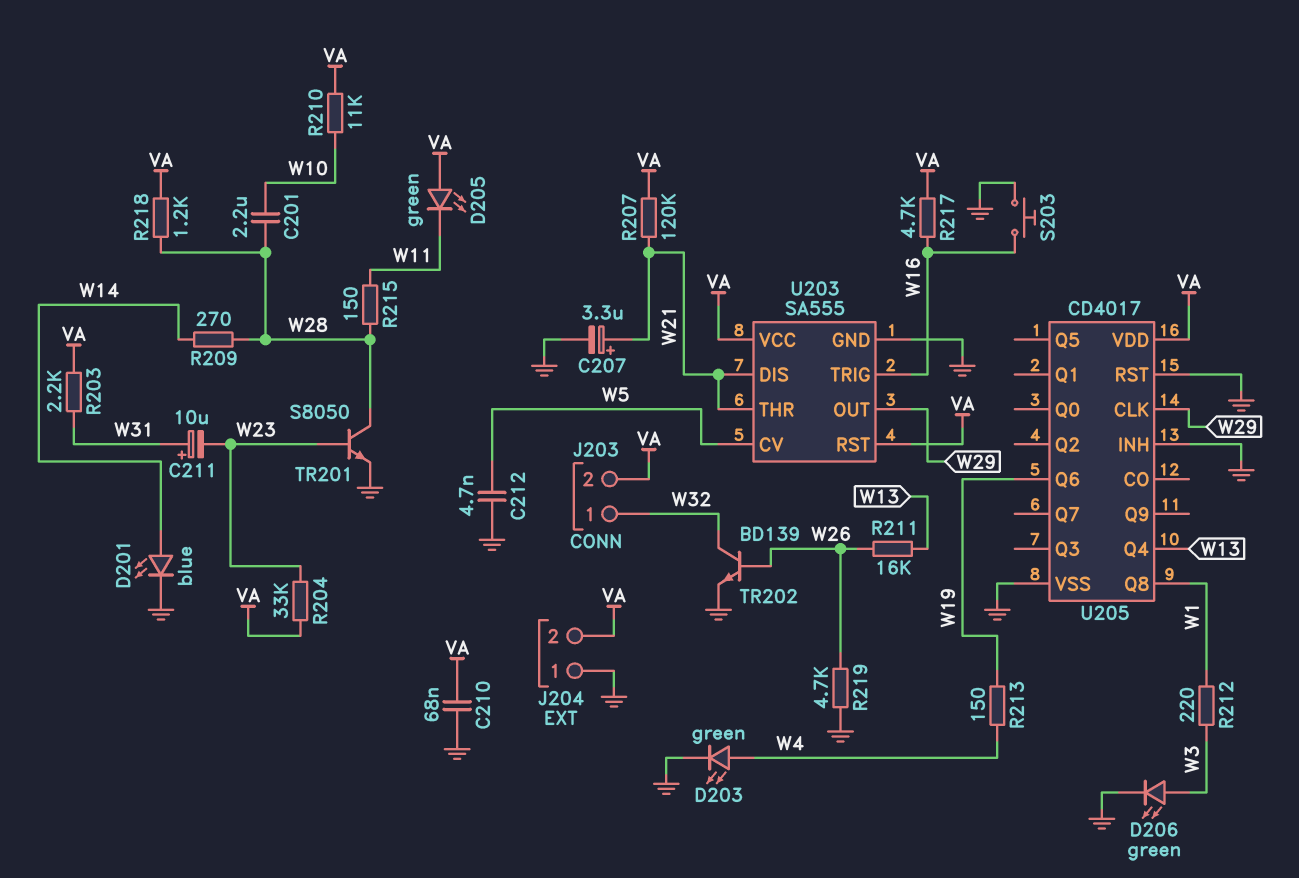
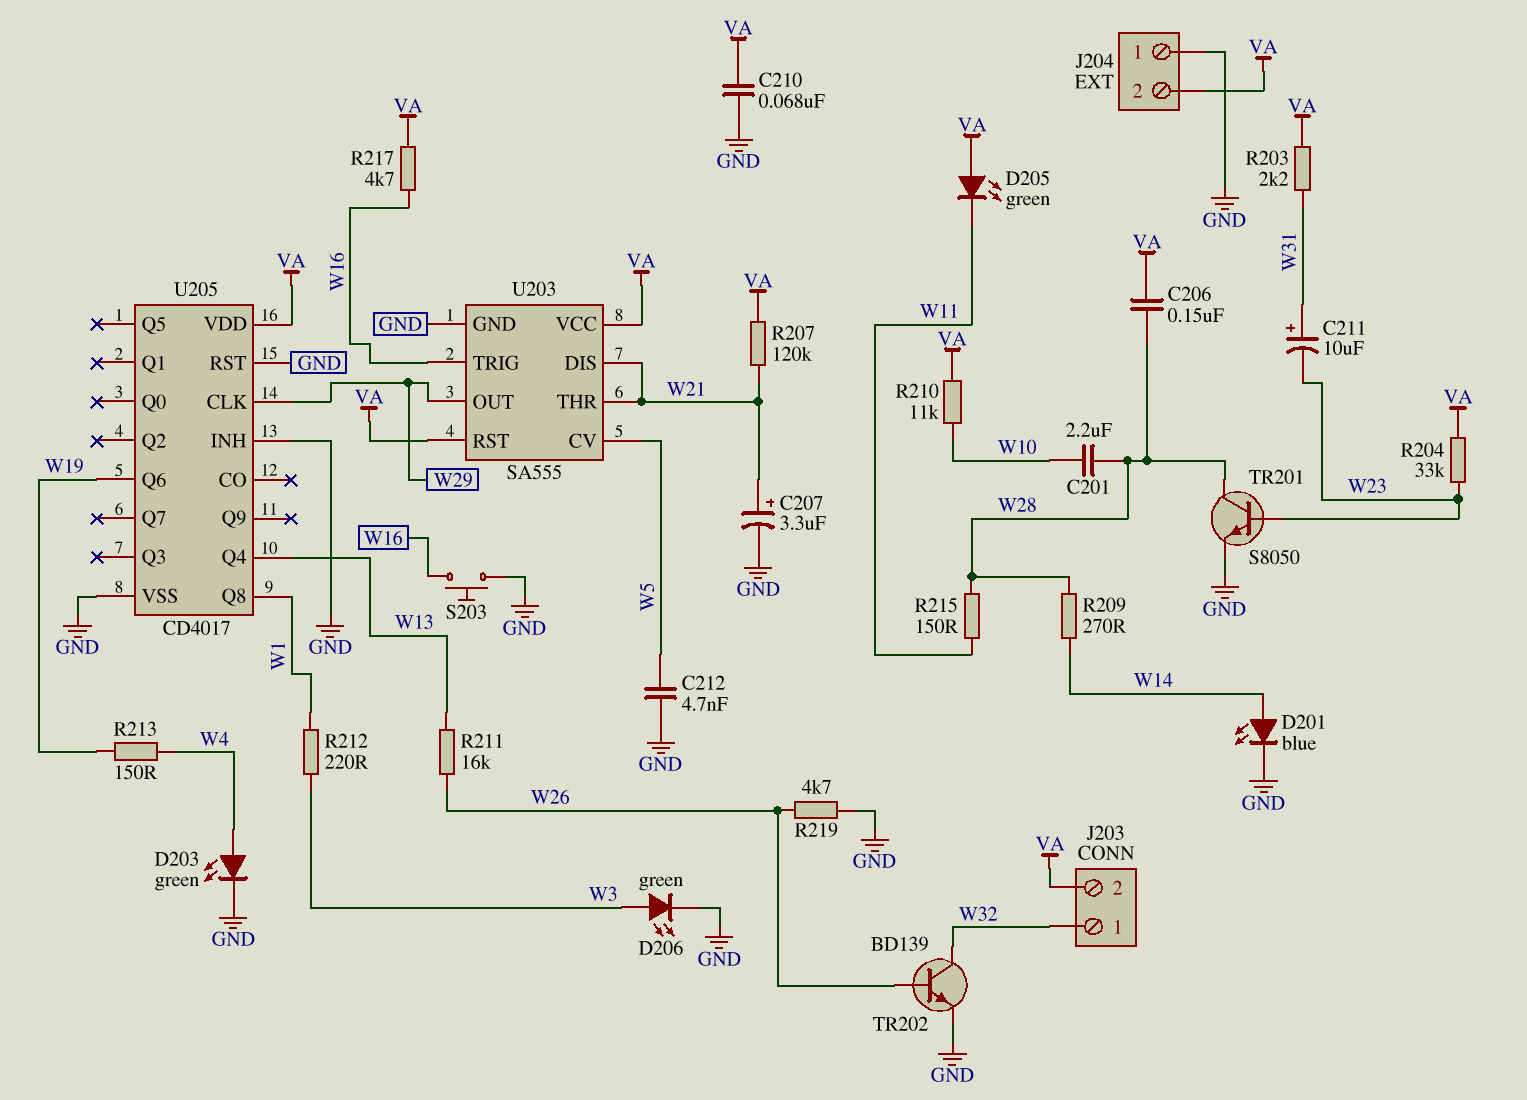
C206: none -> 150nF (VA, W28)
R218: 1.2k (VA, W28) -> none

